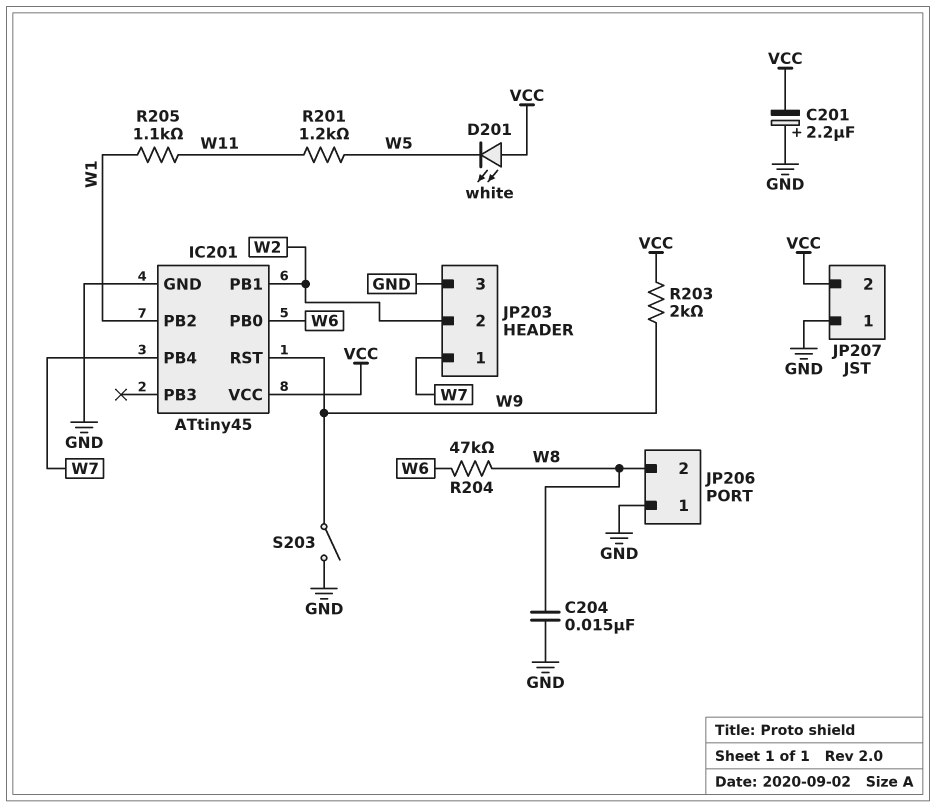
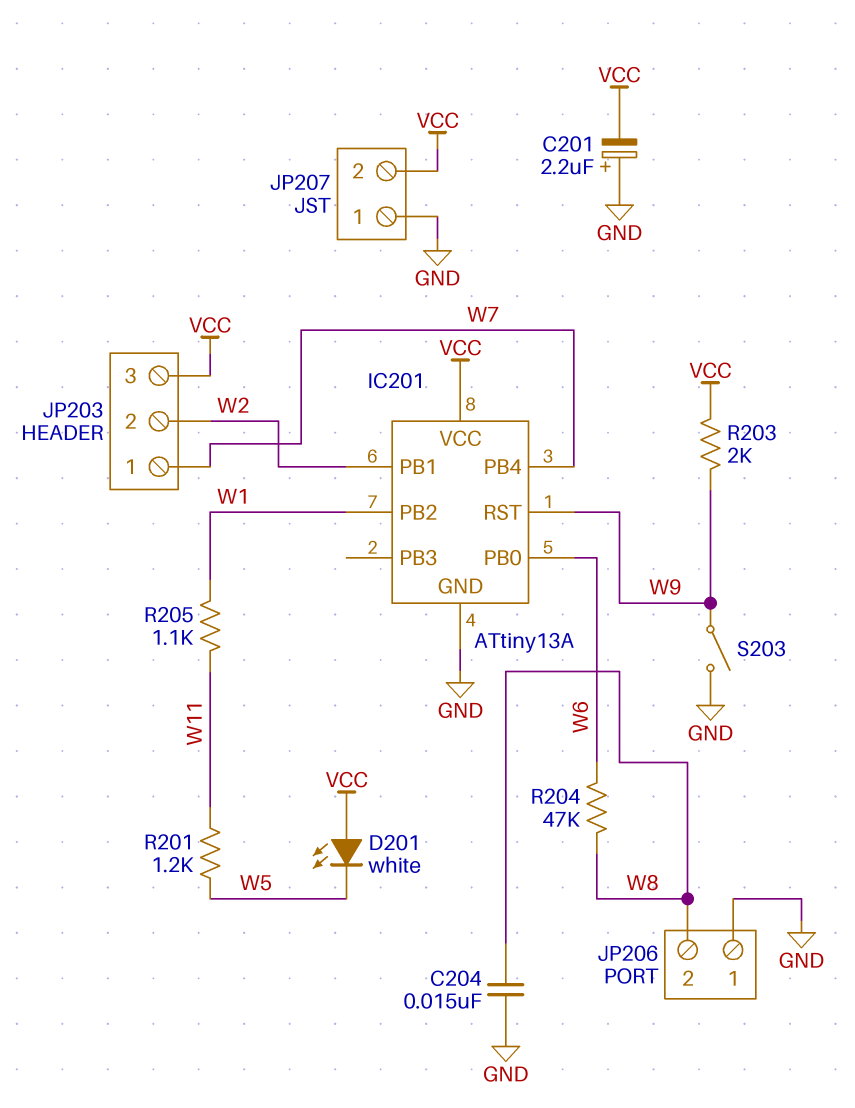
IC201: ATtiny45 -> ATtiny13A
JP203 pin 3: GND -> VCC

